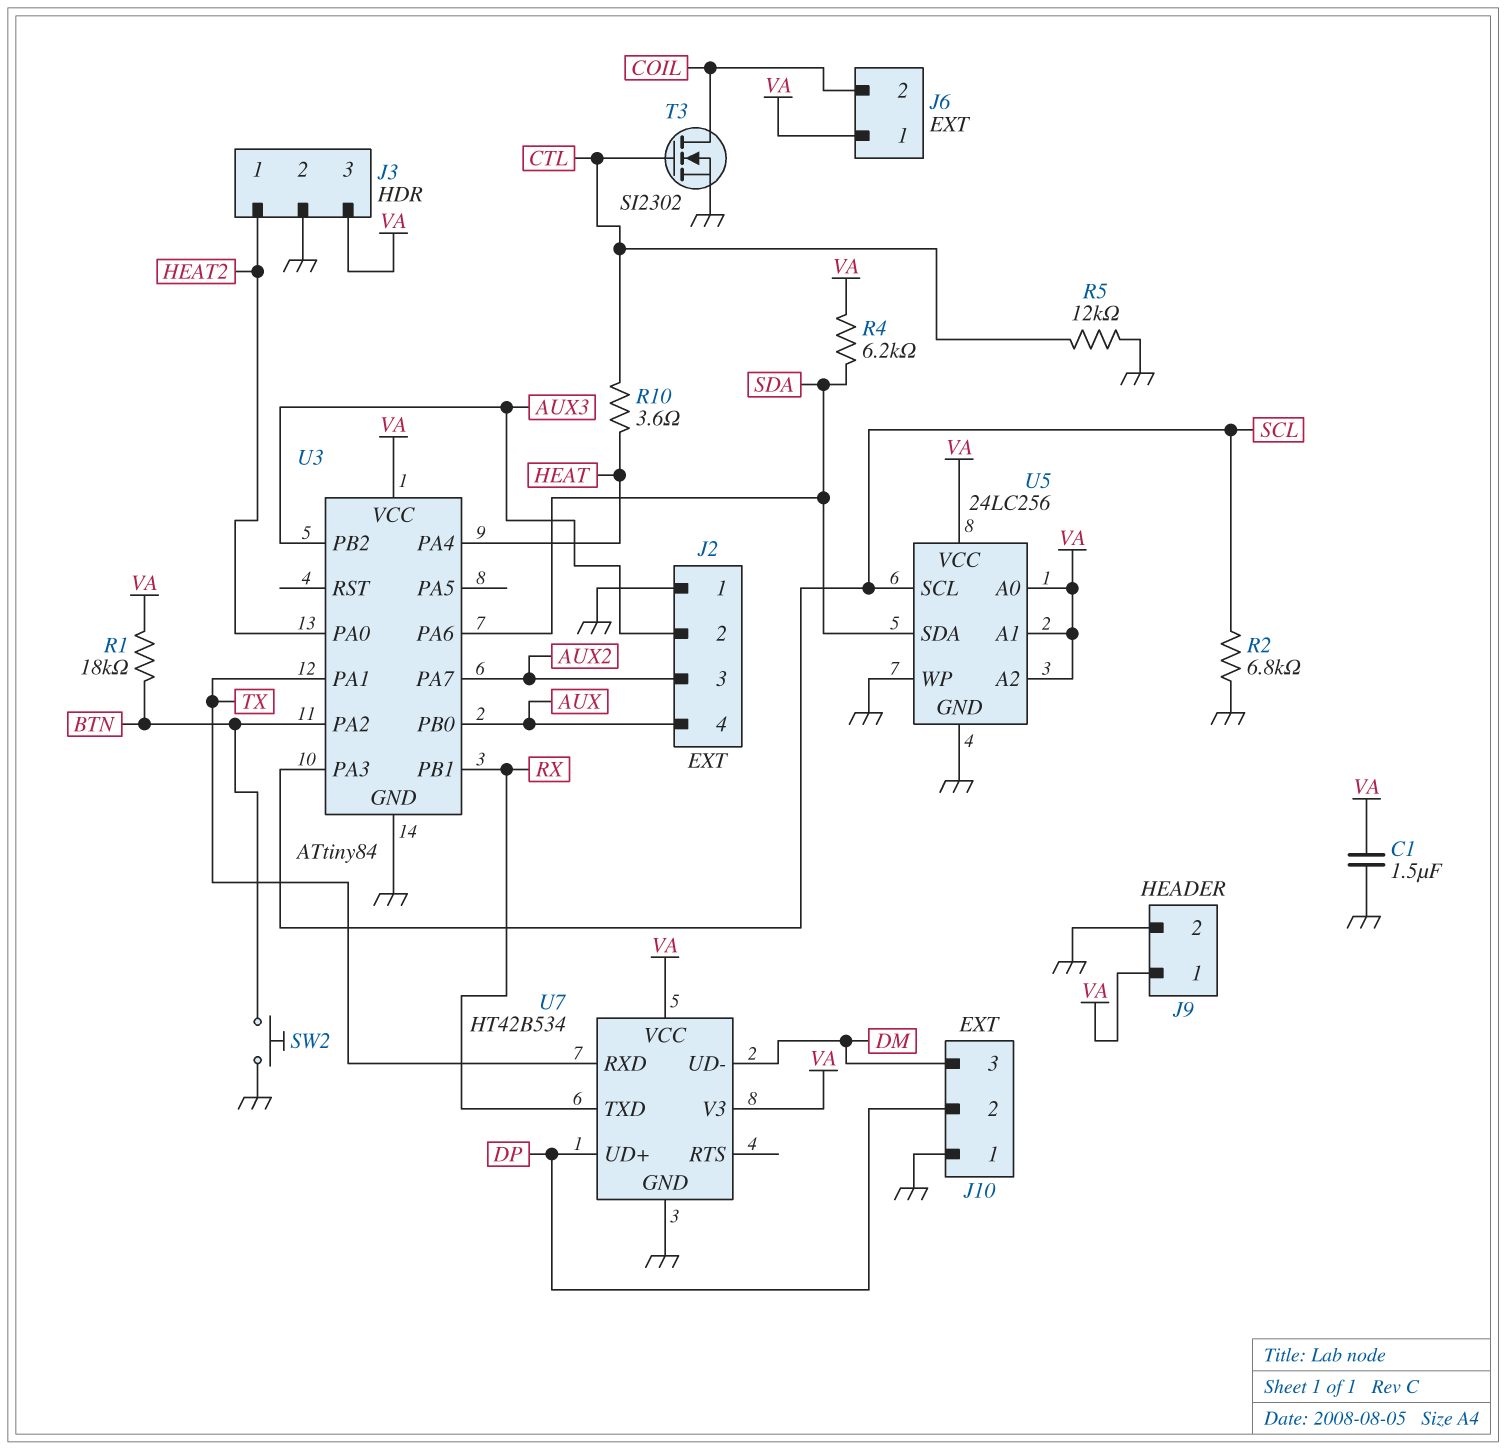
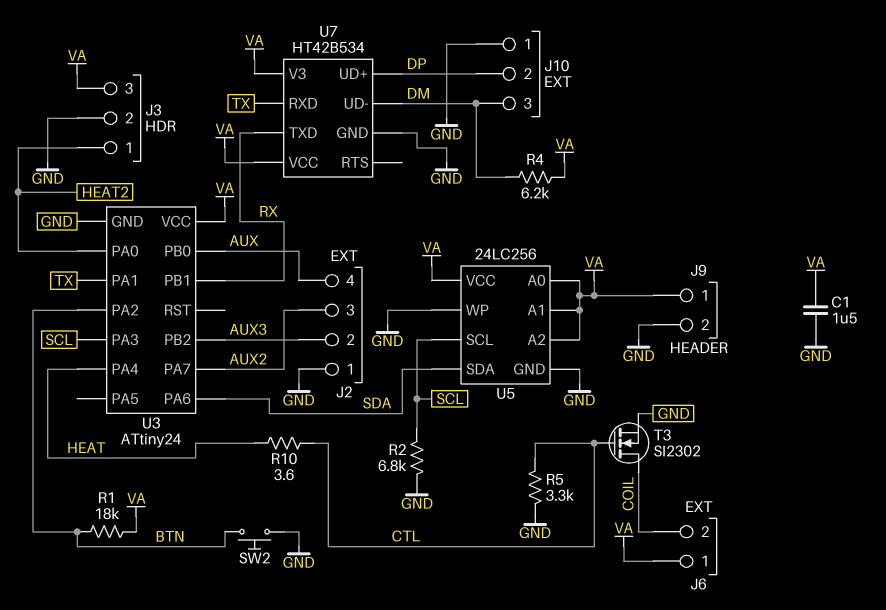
R4: 6.2k (SDA, VA) -> 6.2k (DM, VA)
R5: 12k (CTL, GND) -> 3.3k (CTL, GND)
U3: ATtiny84 -> ATtiny24

